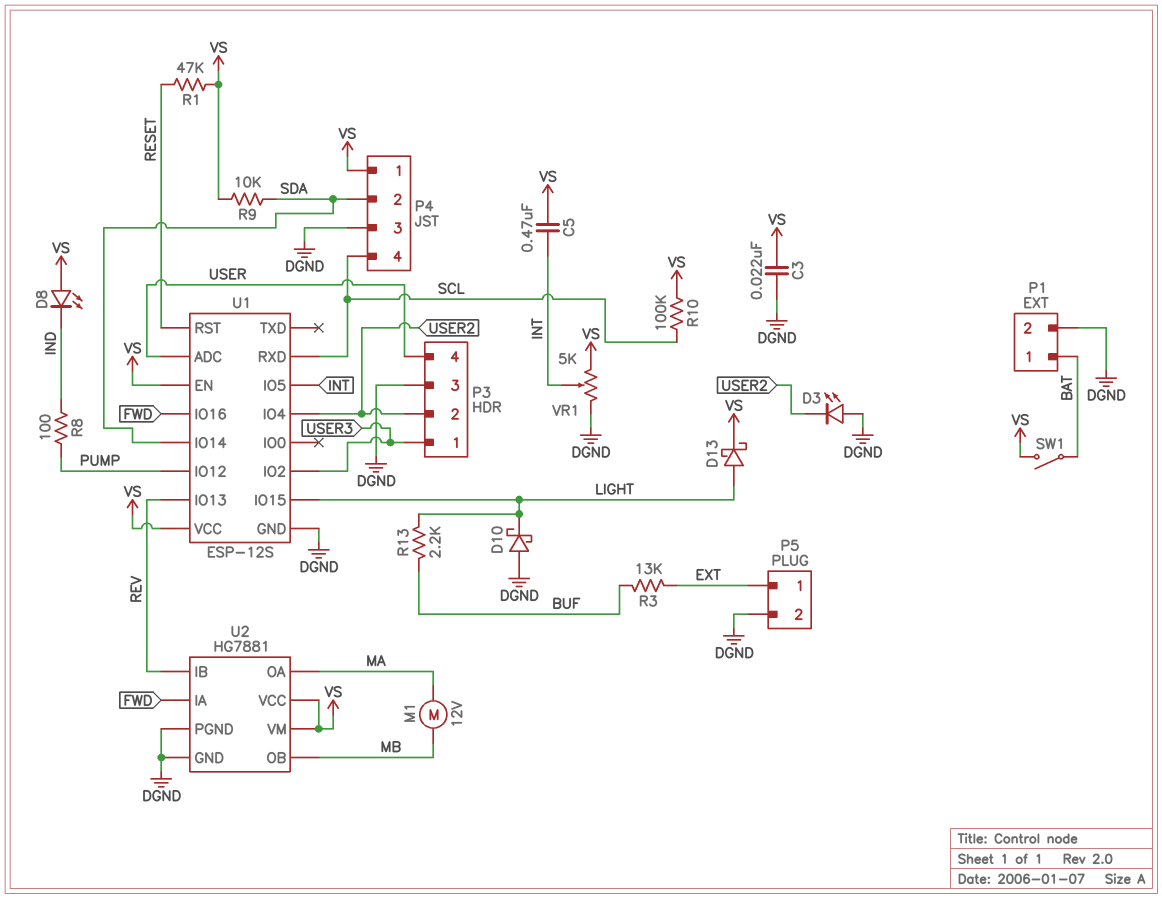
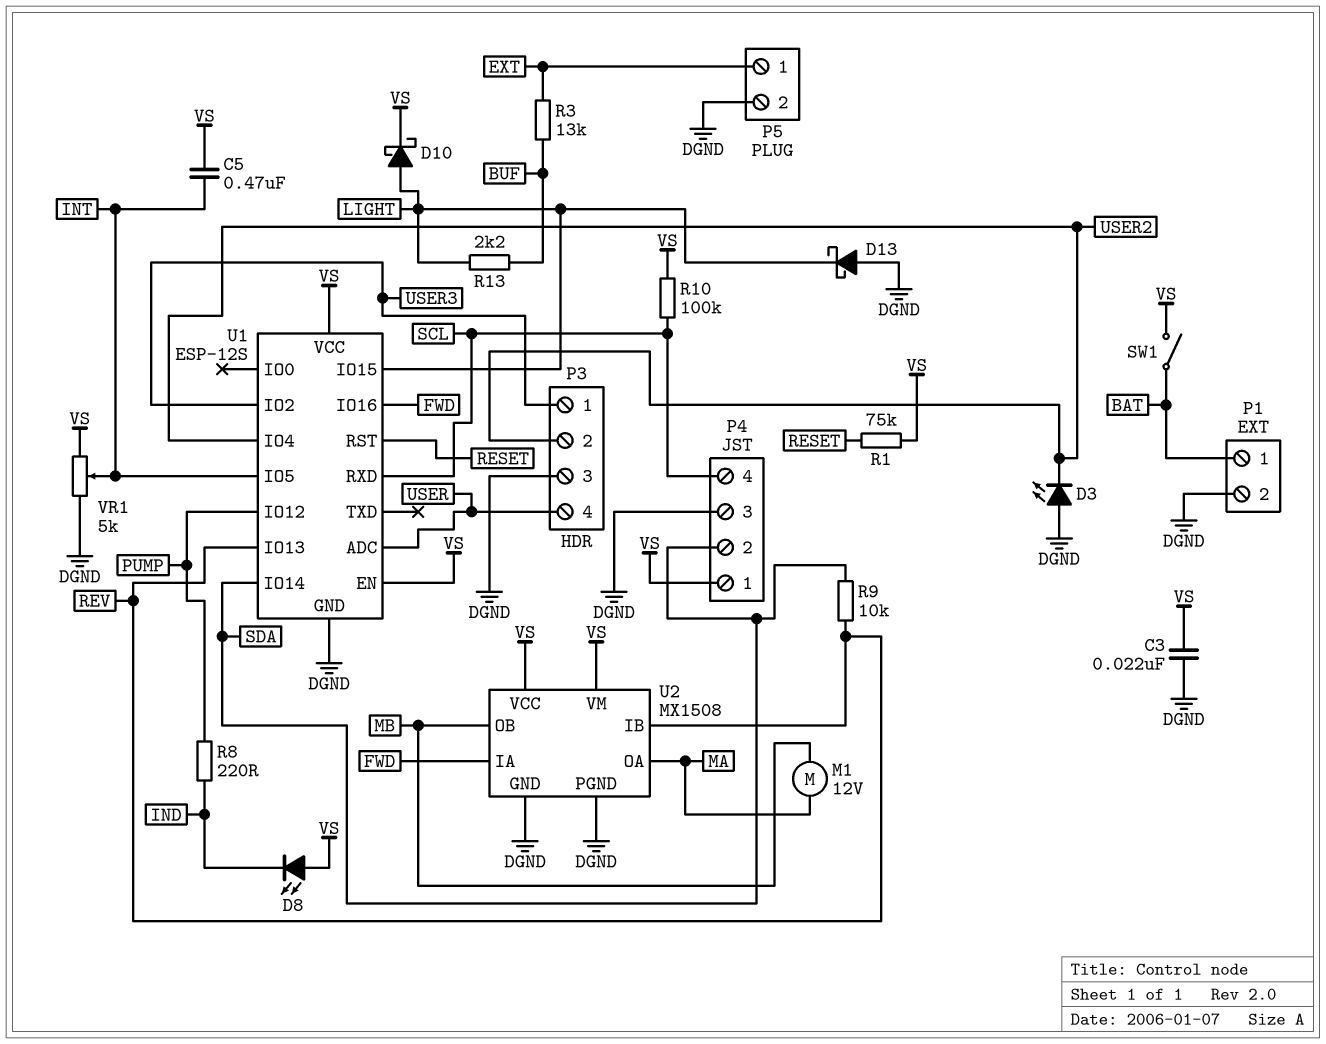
D10: schottky (A DGND, K LIGHT) -> schottky (A LIGHT, K VS)
D13: schottky (A LIGHT, K VS) -> schottky (A DGND, K LIGHT)
R1: 47k (RESET, VS) -> 75k (RESET, VS)
R8: 100 (IND, PUMP) -> 220 (IND, PUMP)
R9: 10k (SDA, VS) -> 10k (REV, SDA)
U2: HG7881 -> MX1508

